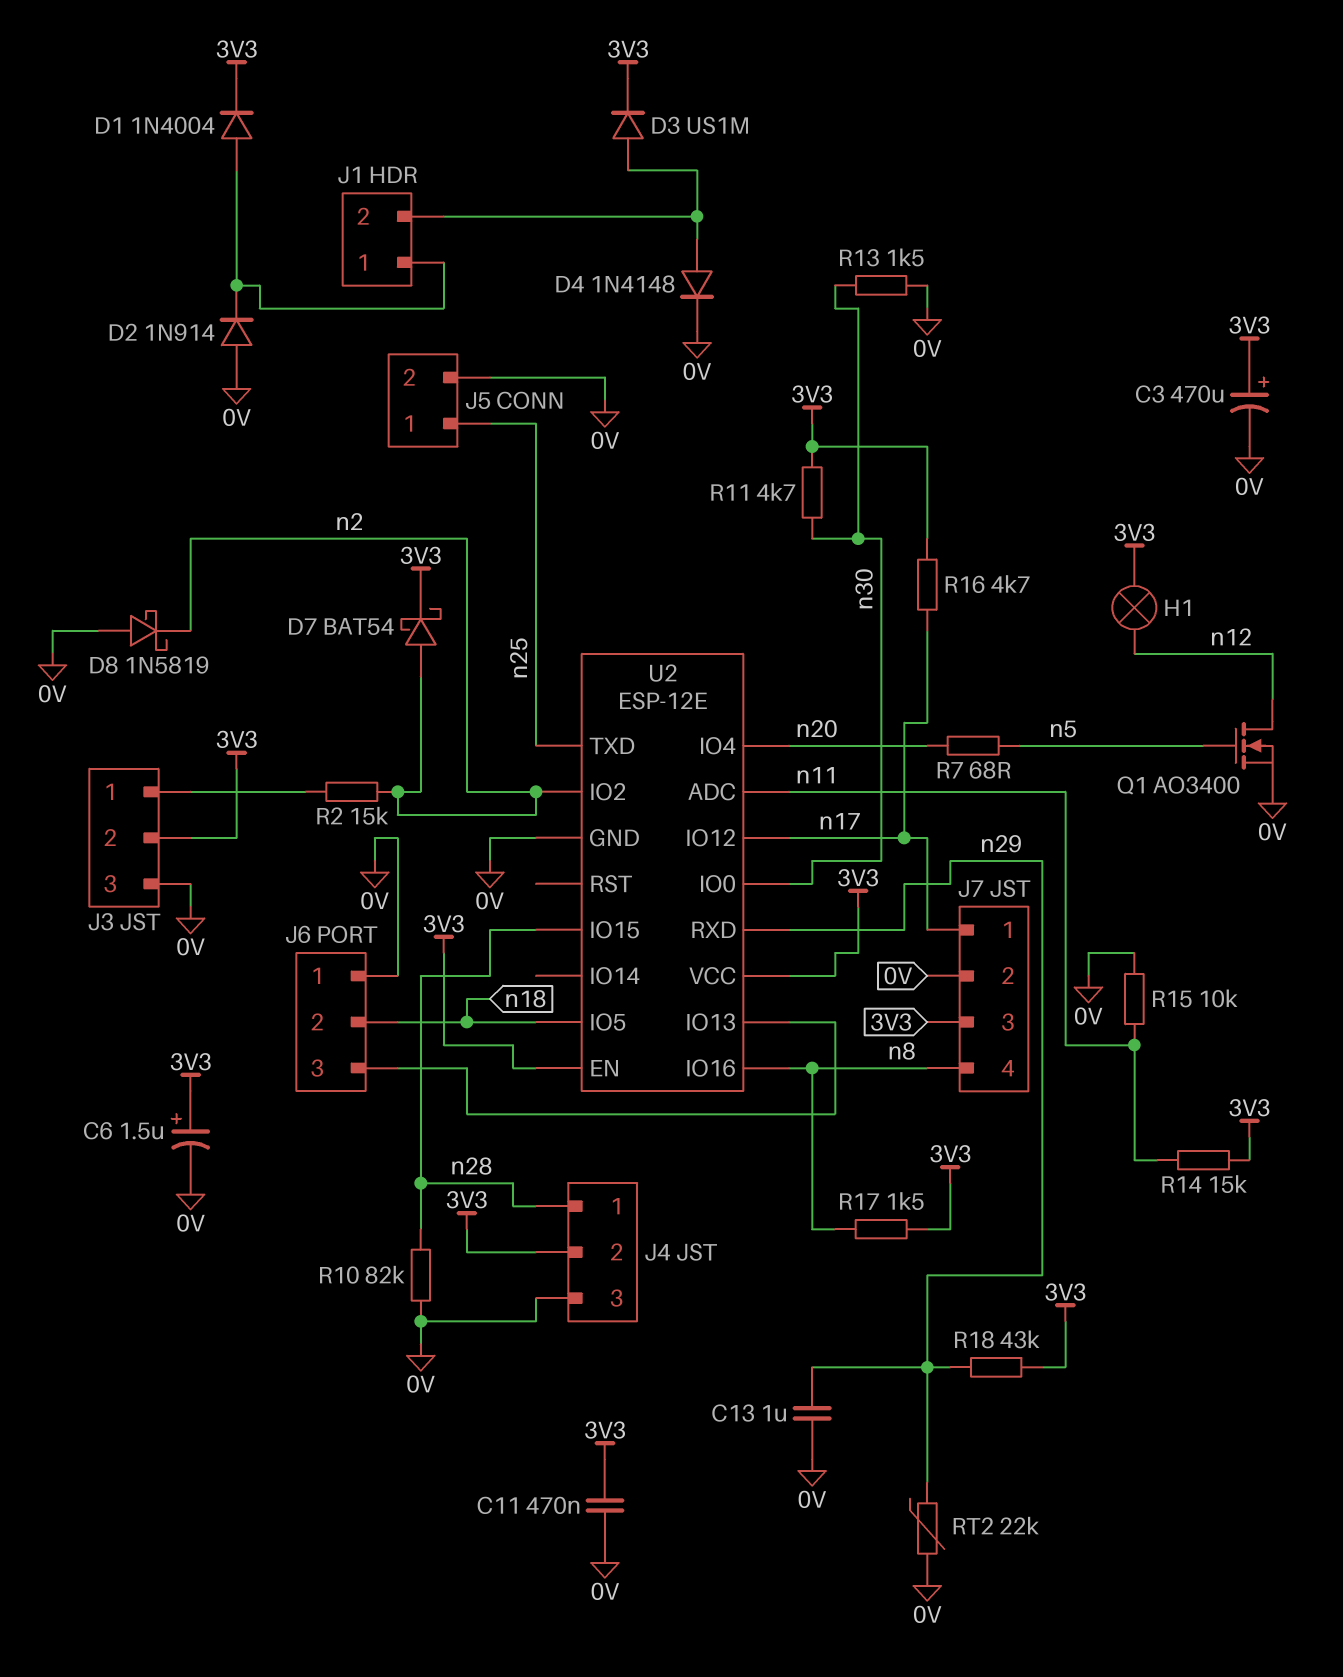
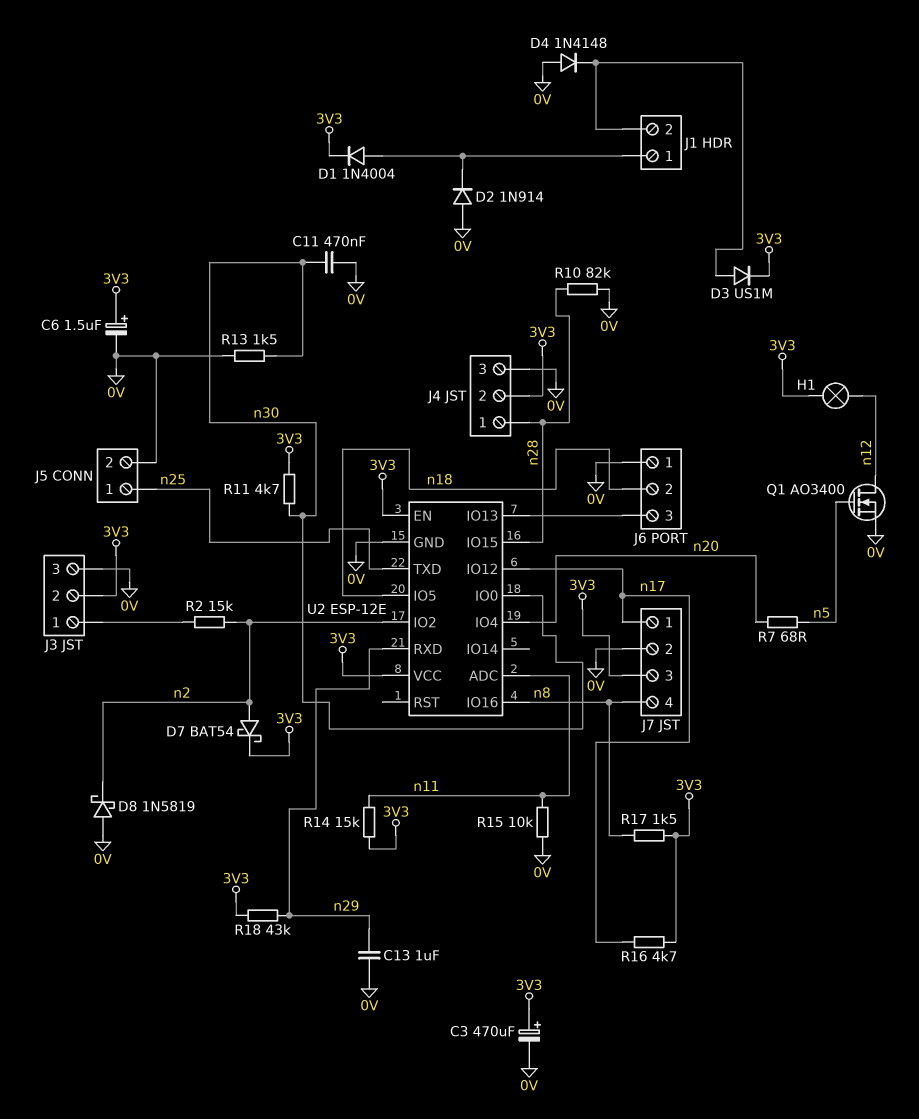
C11: 470nF (0V, 3V3) -> 470nF (0V, n30)
D4: diode 1N4148 (A J1/2, K 0V) -> diode 1N4148 (A 0V, K J1/2)
RT2: 22k (0V, n29) -> none

